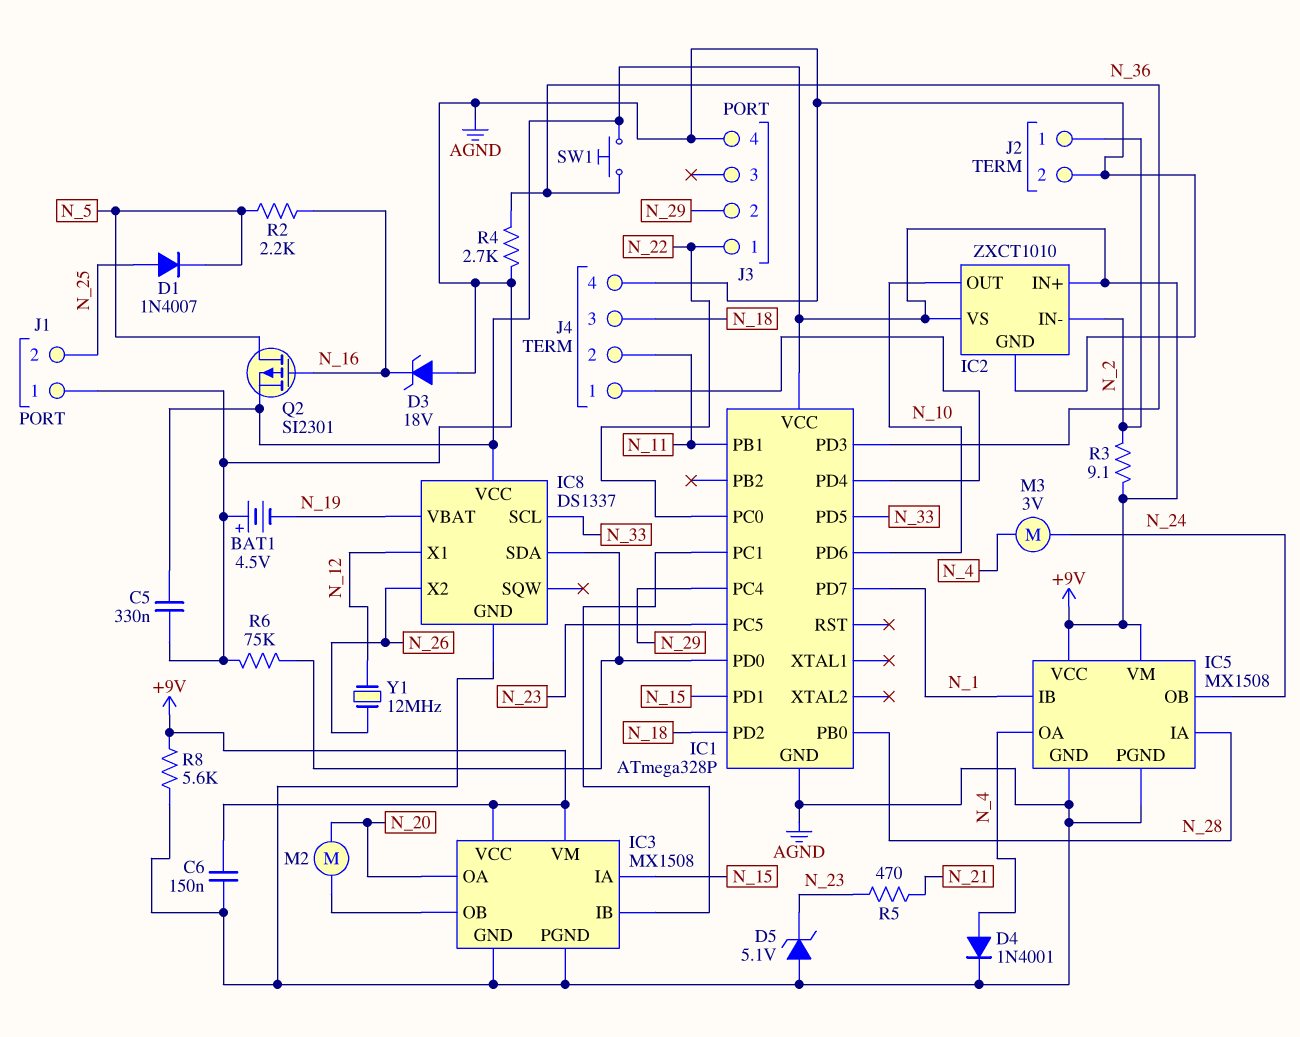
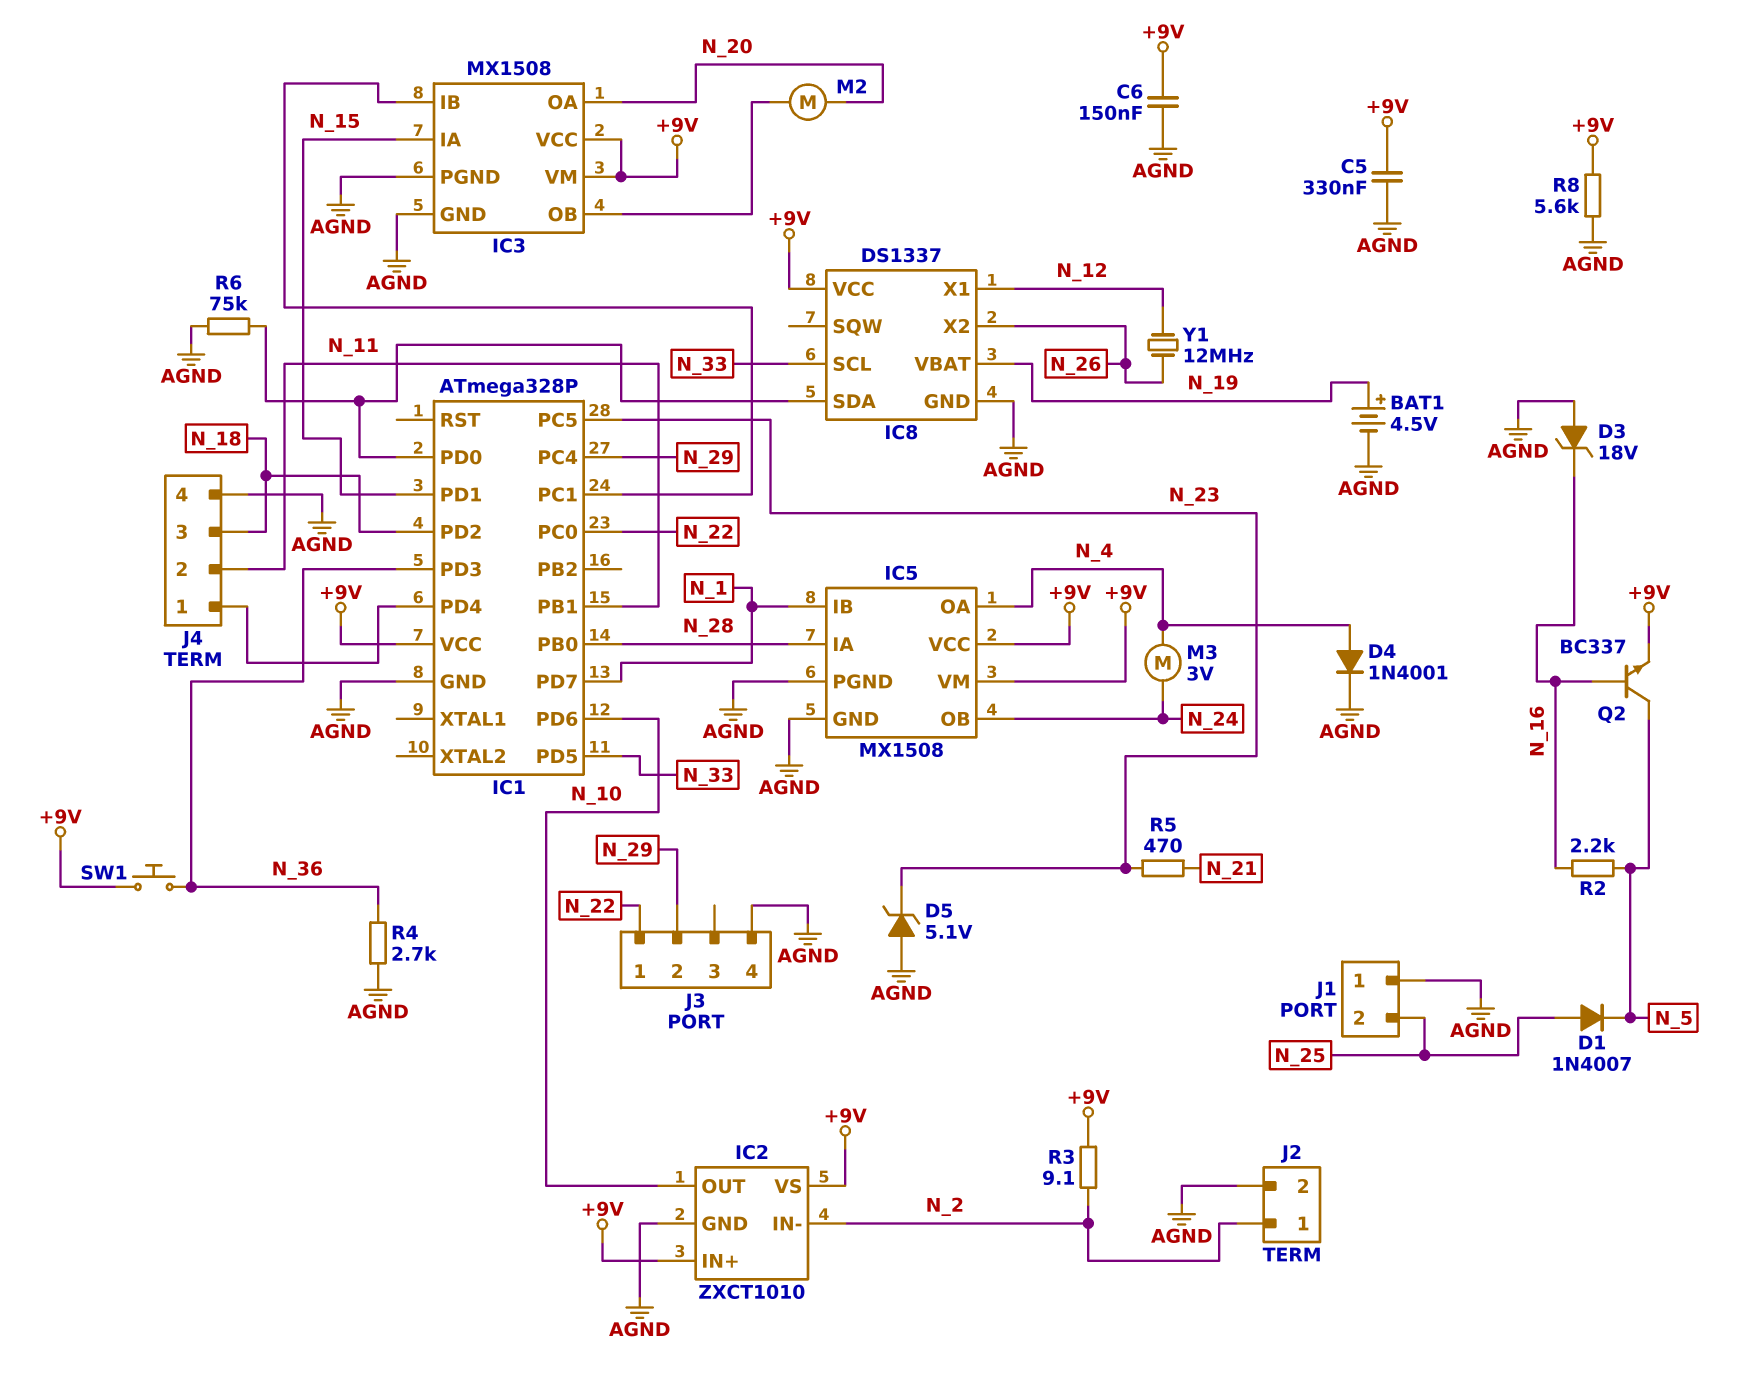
BAT1: 4.5V (plus AGND, minus N_19) -> 4.5V (plus N_19, minus AGND)
Q2: PMOS SI2301 (G N_16, D N_5, S +9V) -> NPN BC337 (B N_16, C N_5, E +9V)

